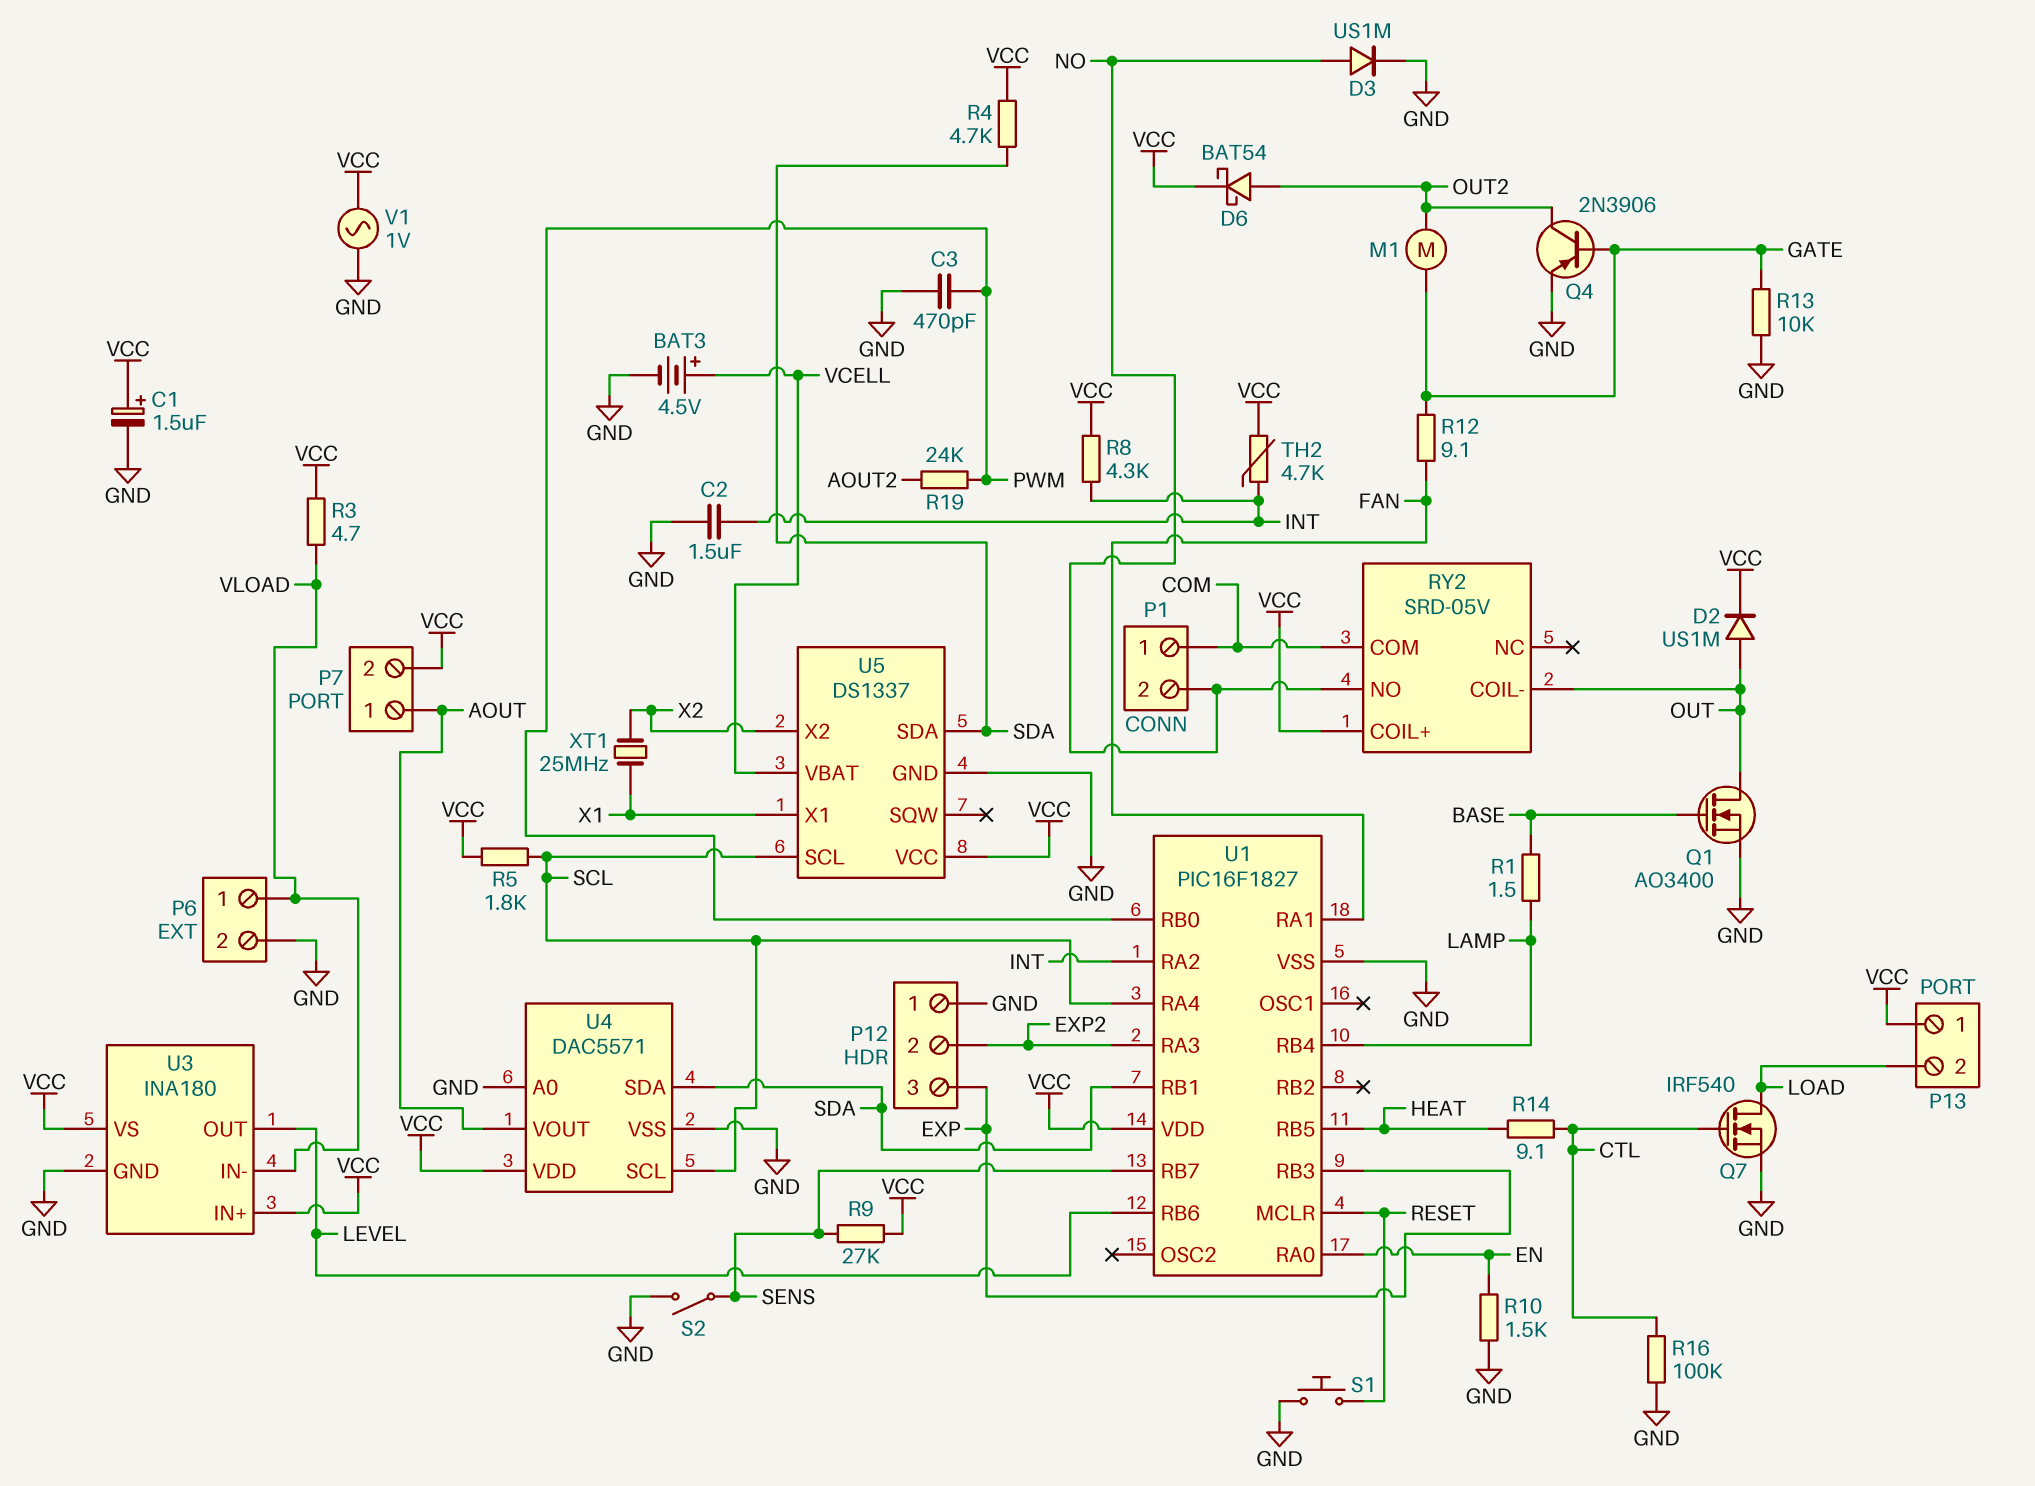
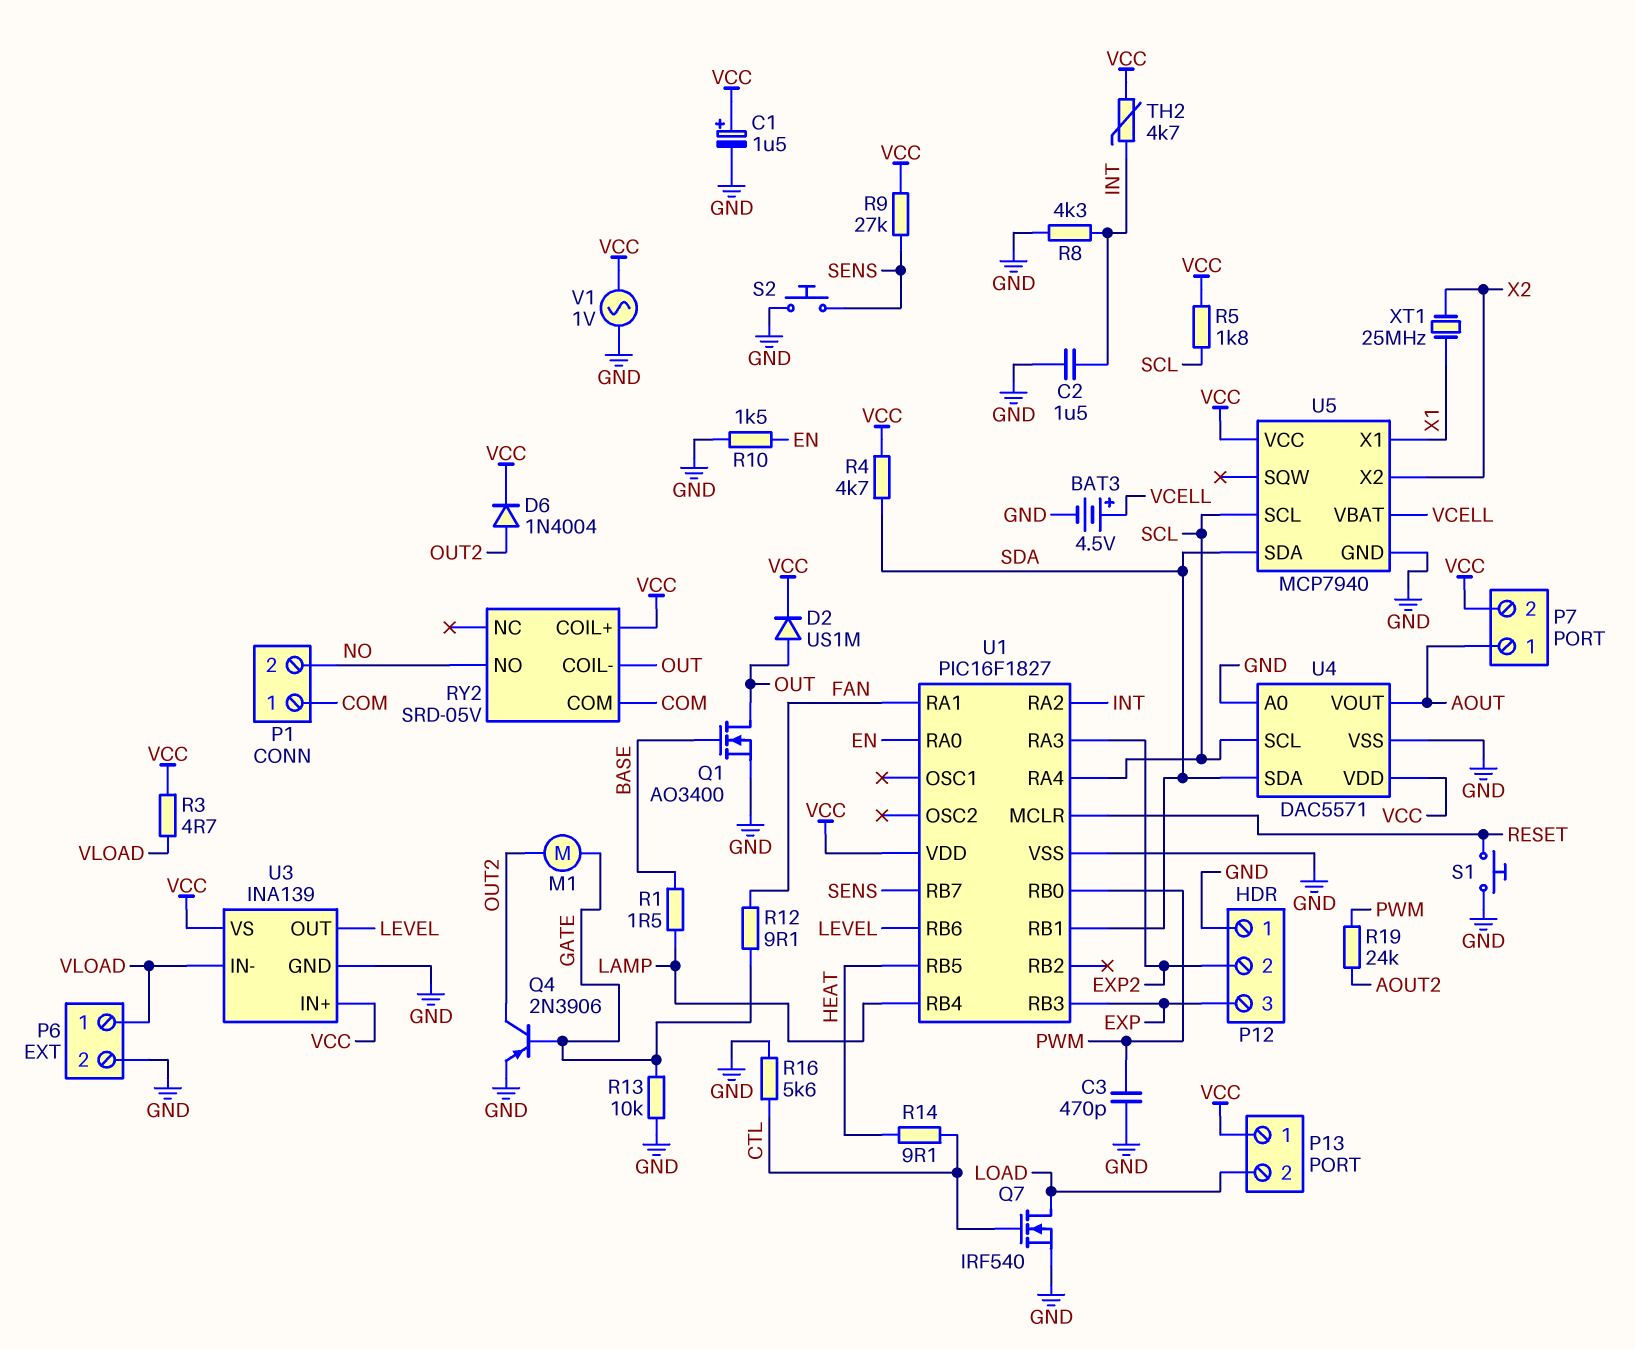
D3: diode US1M (A NO, K GND) -> none
D6: schottky BAT54 (A OUT2, K VCC) -> diode 1N4004 (A OUT2, K VCC)
R8: 4.3k (INT, VCC) -> 4.3k (GND, INT)
R16: 100k (CTL, GND) -> 5.6k (CTL, GND)
S2: switch (GND, SENS) -> button (GND, SENS)
U3: INA180 -> INA139
U5: DS1337 -> MCP7940

